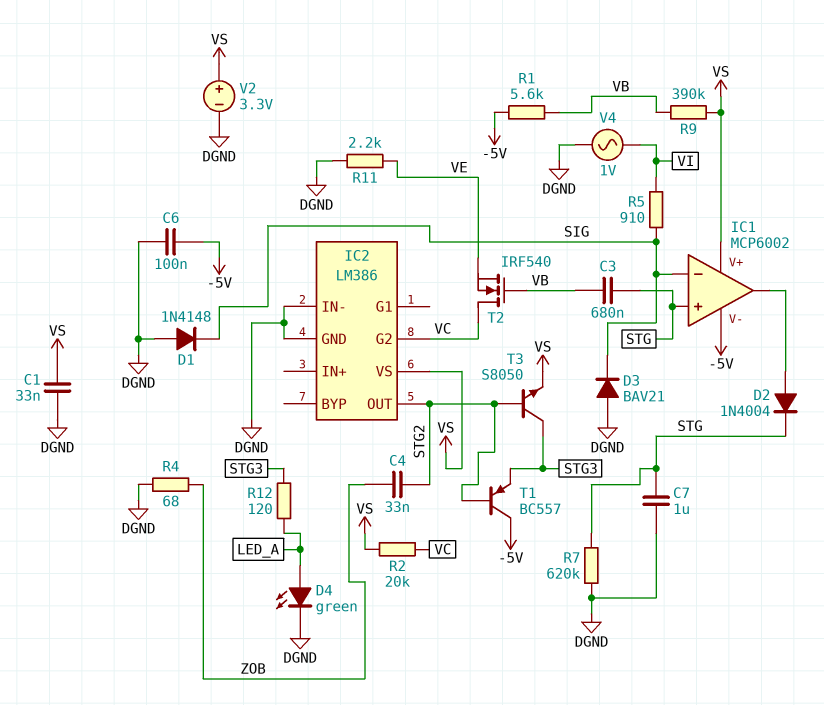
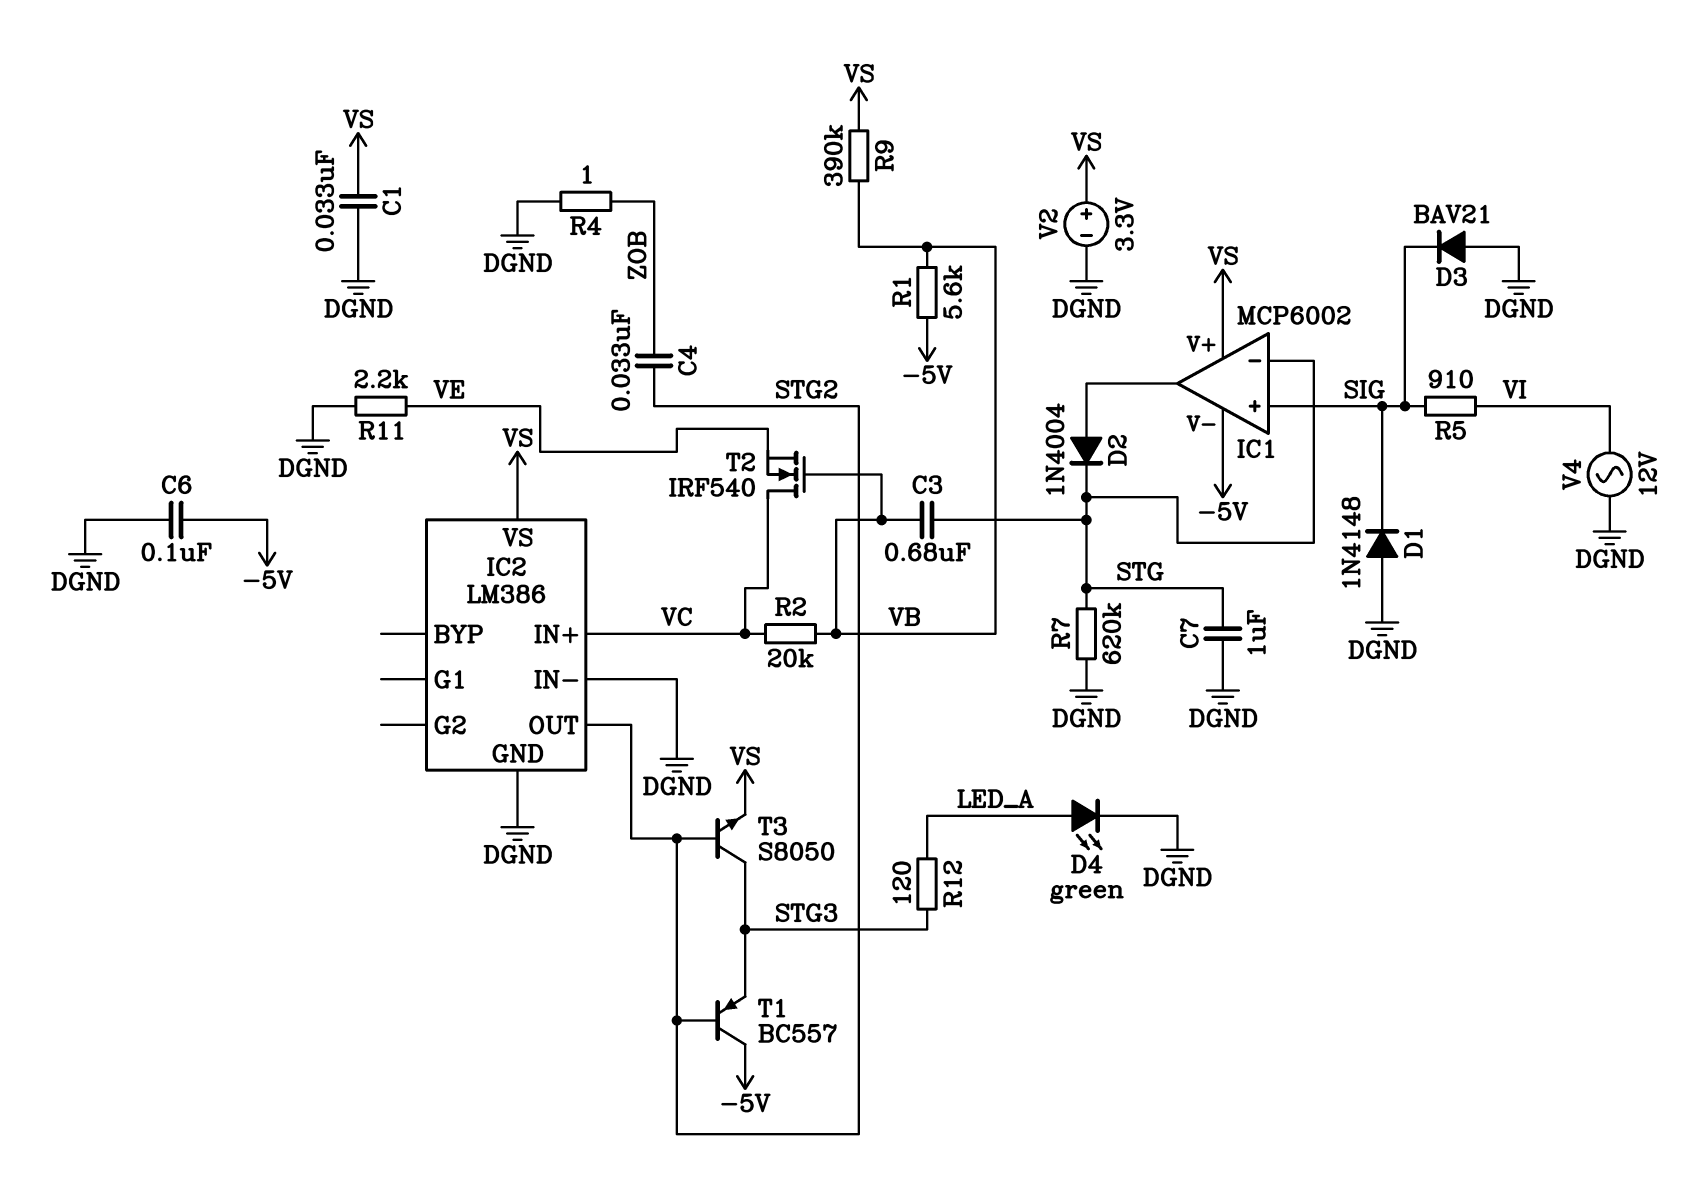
IC1 pin in+: STG -> SIG
IC1 pin in-: SIG -> STG
IC2 pin G2: VC -> none
IC2 pin IN+: none -> VC
R2: 20k (VC, VS) -> 20k (VB, VC)
R4: 68 (DGND, ZOB) -> 1 (DGND, ZOB)
V4: AC 1V (DGND, VI) -> AC 12V (DGND, VI)

